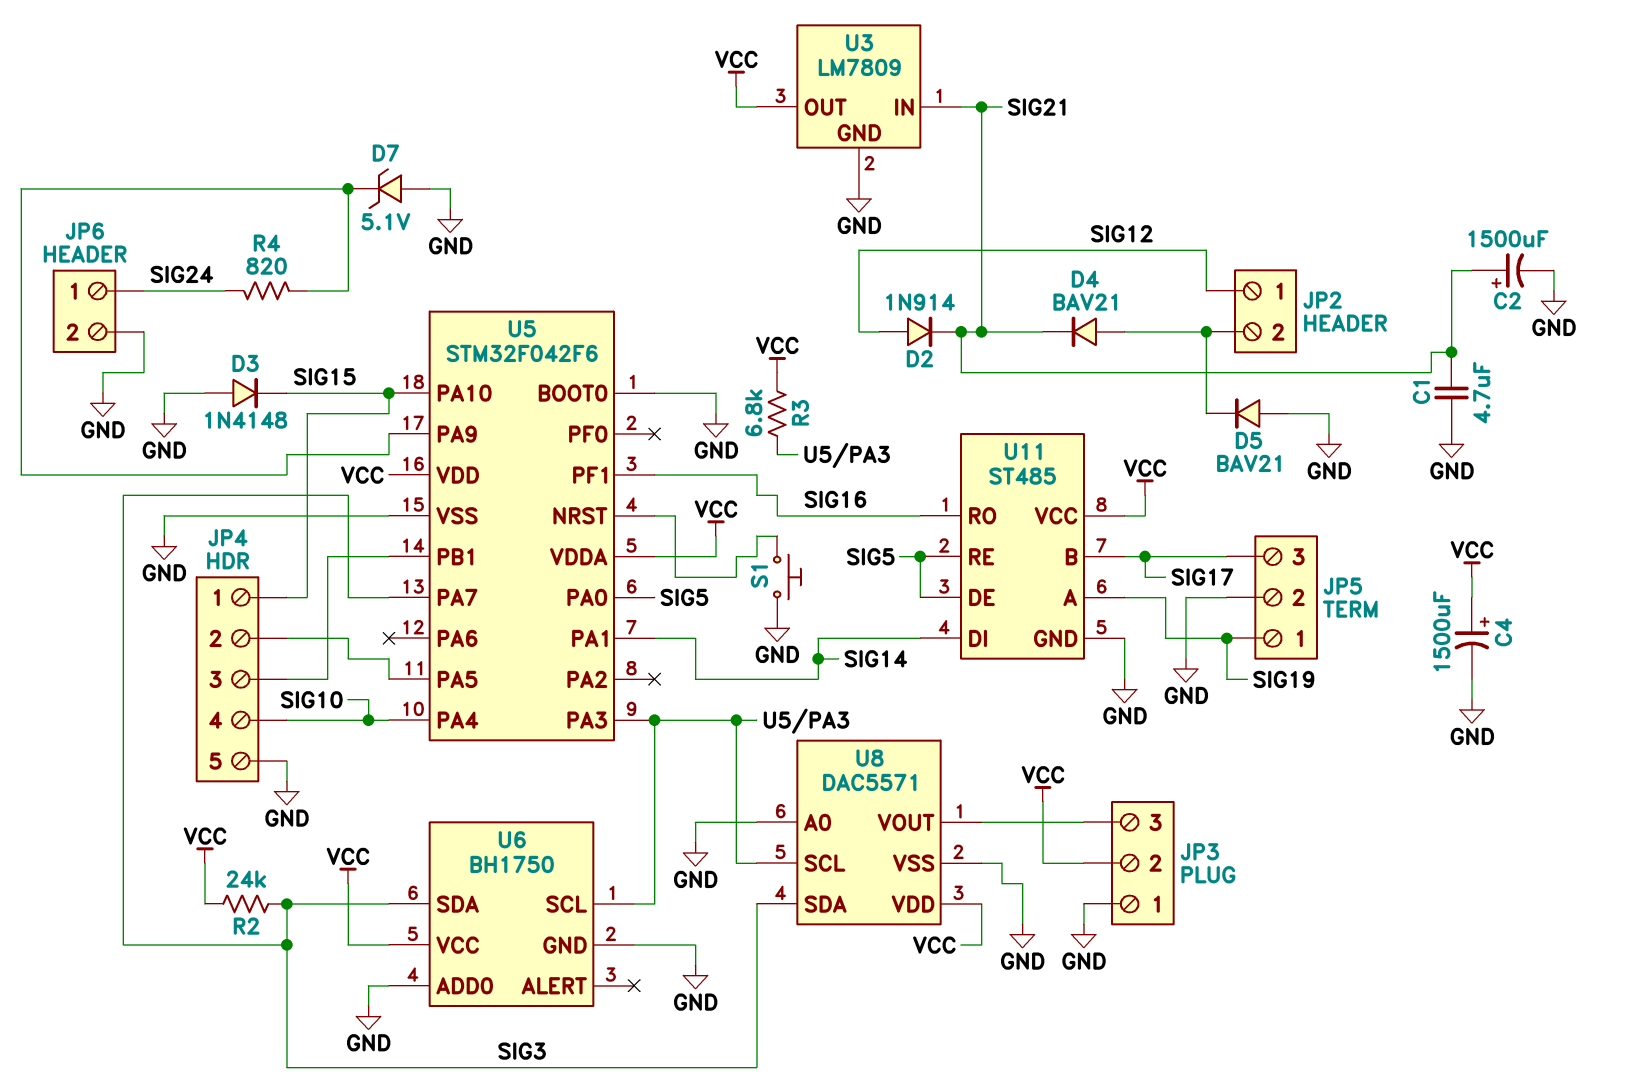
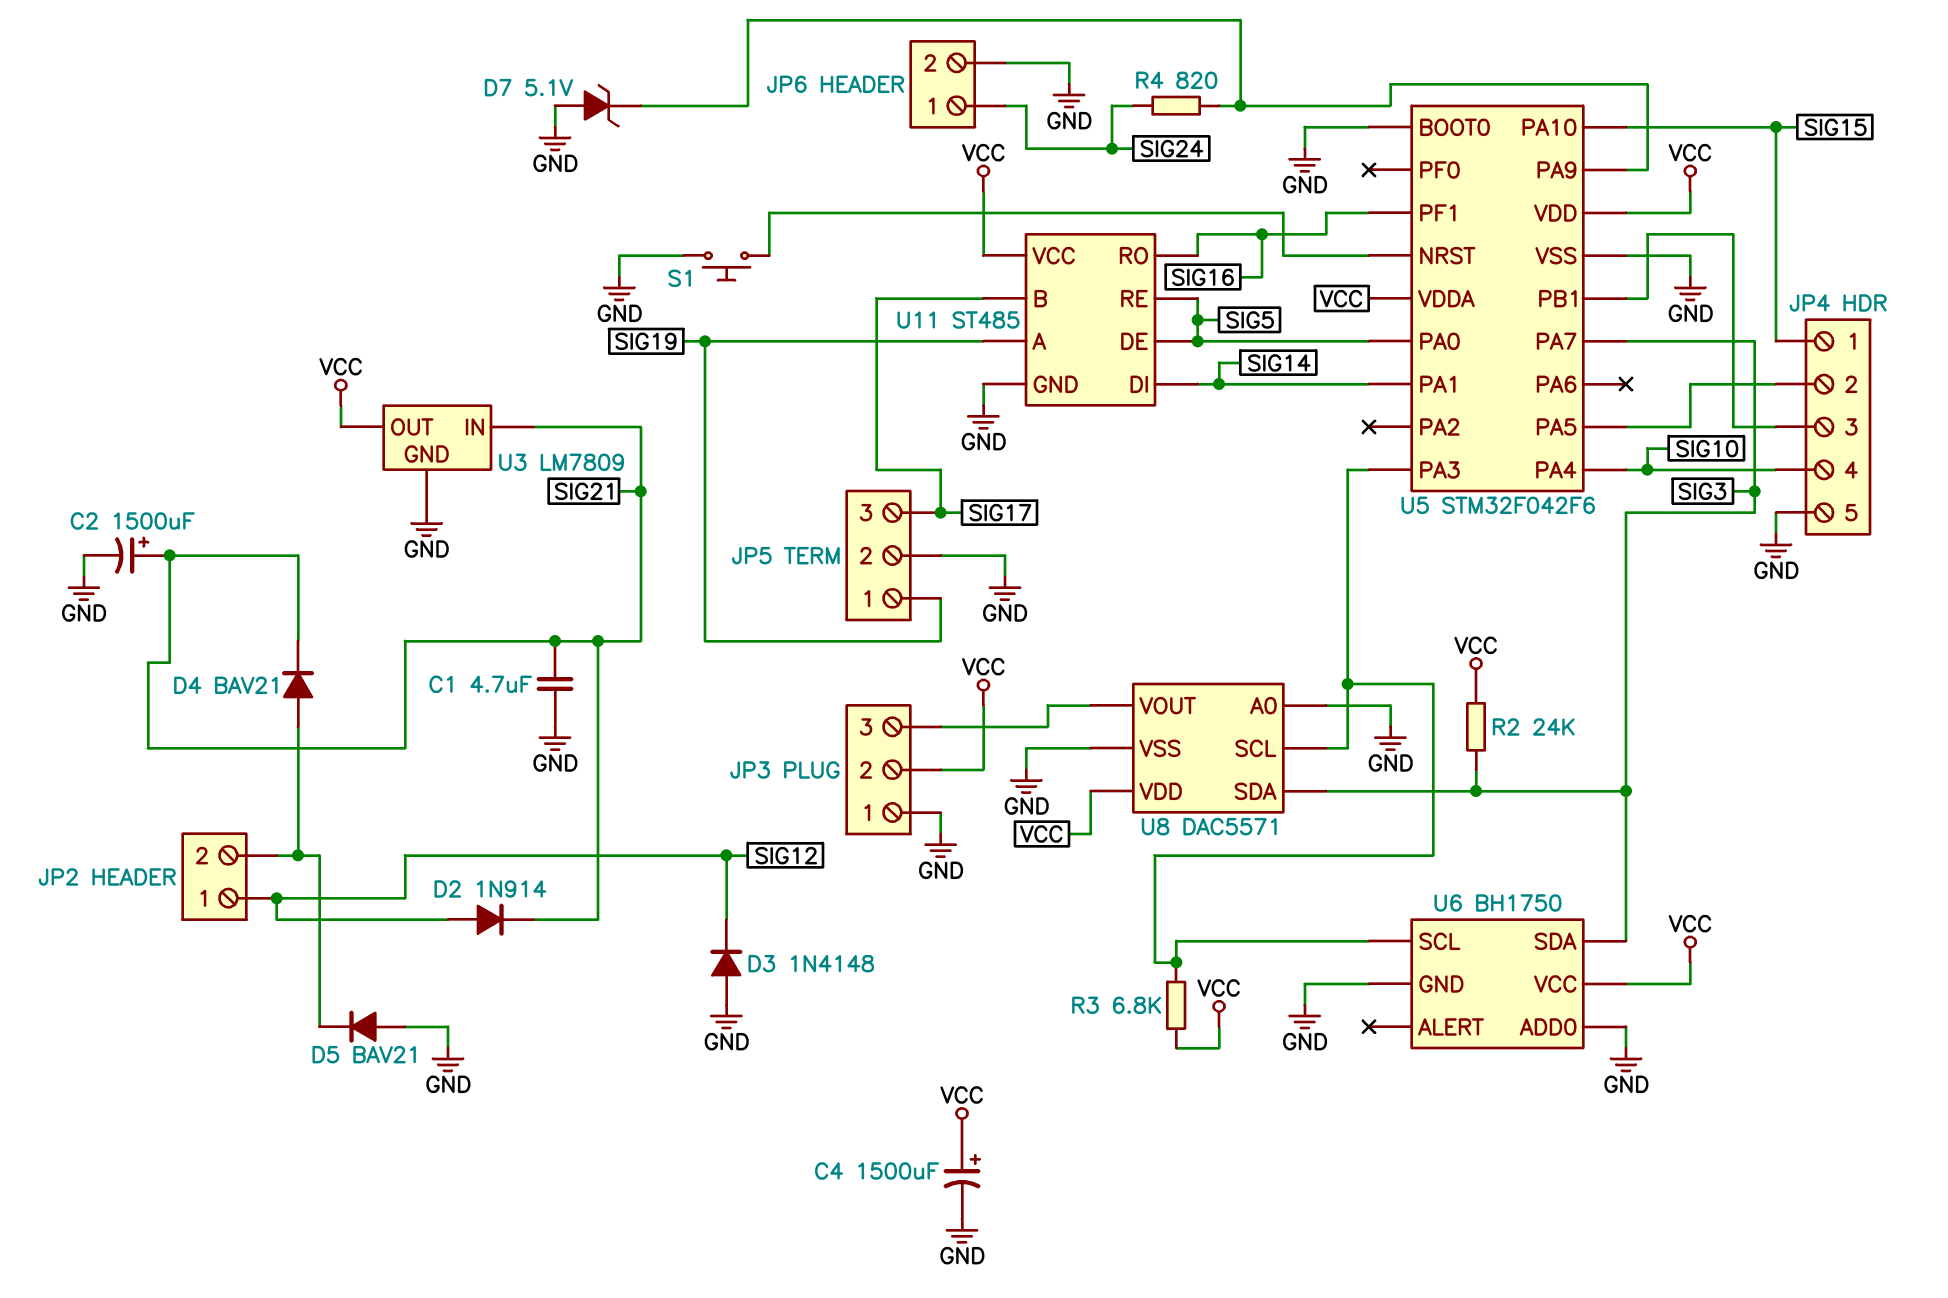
D3: diode 1N4148 (A GND, K SIG15) -> diode 1N4148 (A GND, K SIG12)

